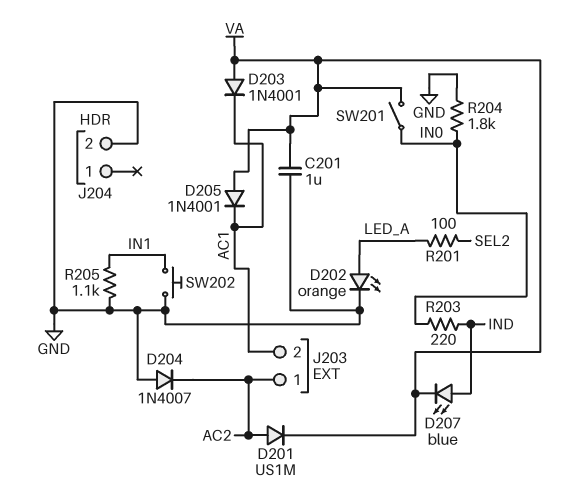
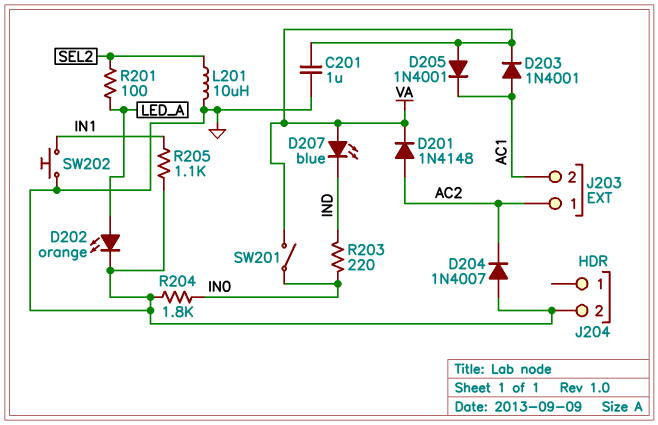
D201: diode US1M (A AC2, K VA) -> diode 1N4148 (A AC2, K VA)
D203: diode 1N4001 (A VA, K AC1) -> diode 1N4001 (A AC1, K VA)
D207: LED blue (A IND, K VA) -> LED blue (A VA, K IND)
L201: none -> 10uH (GND, SEL2)

